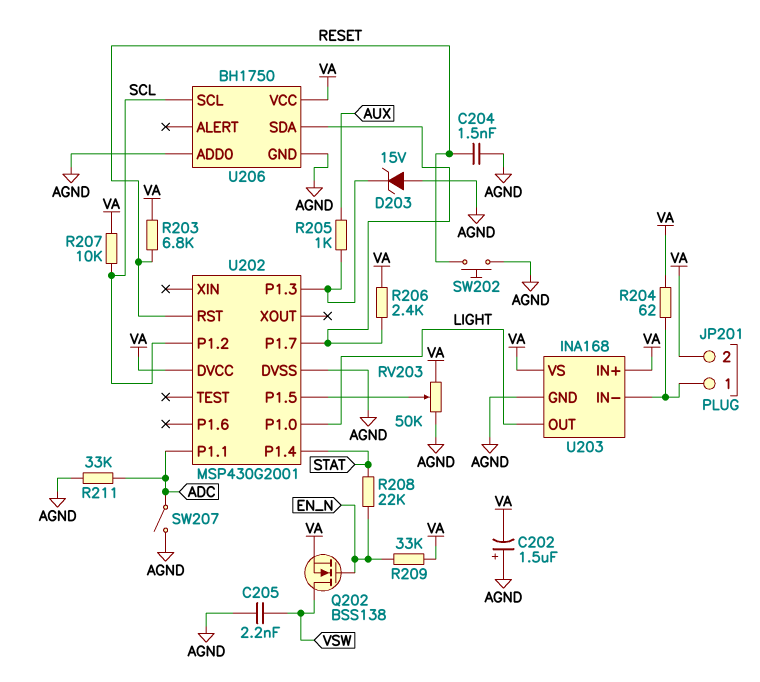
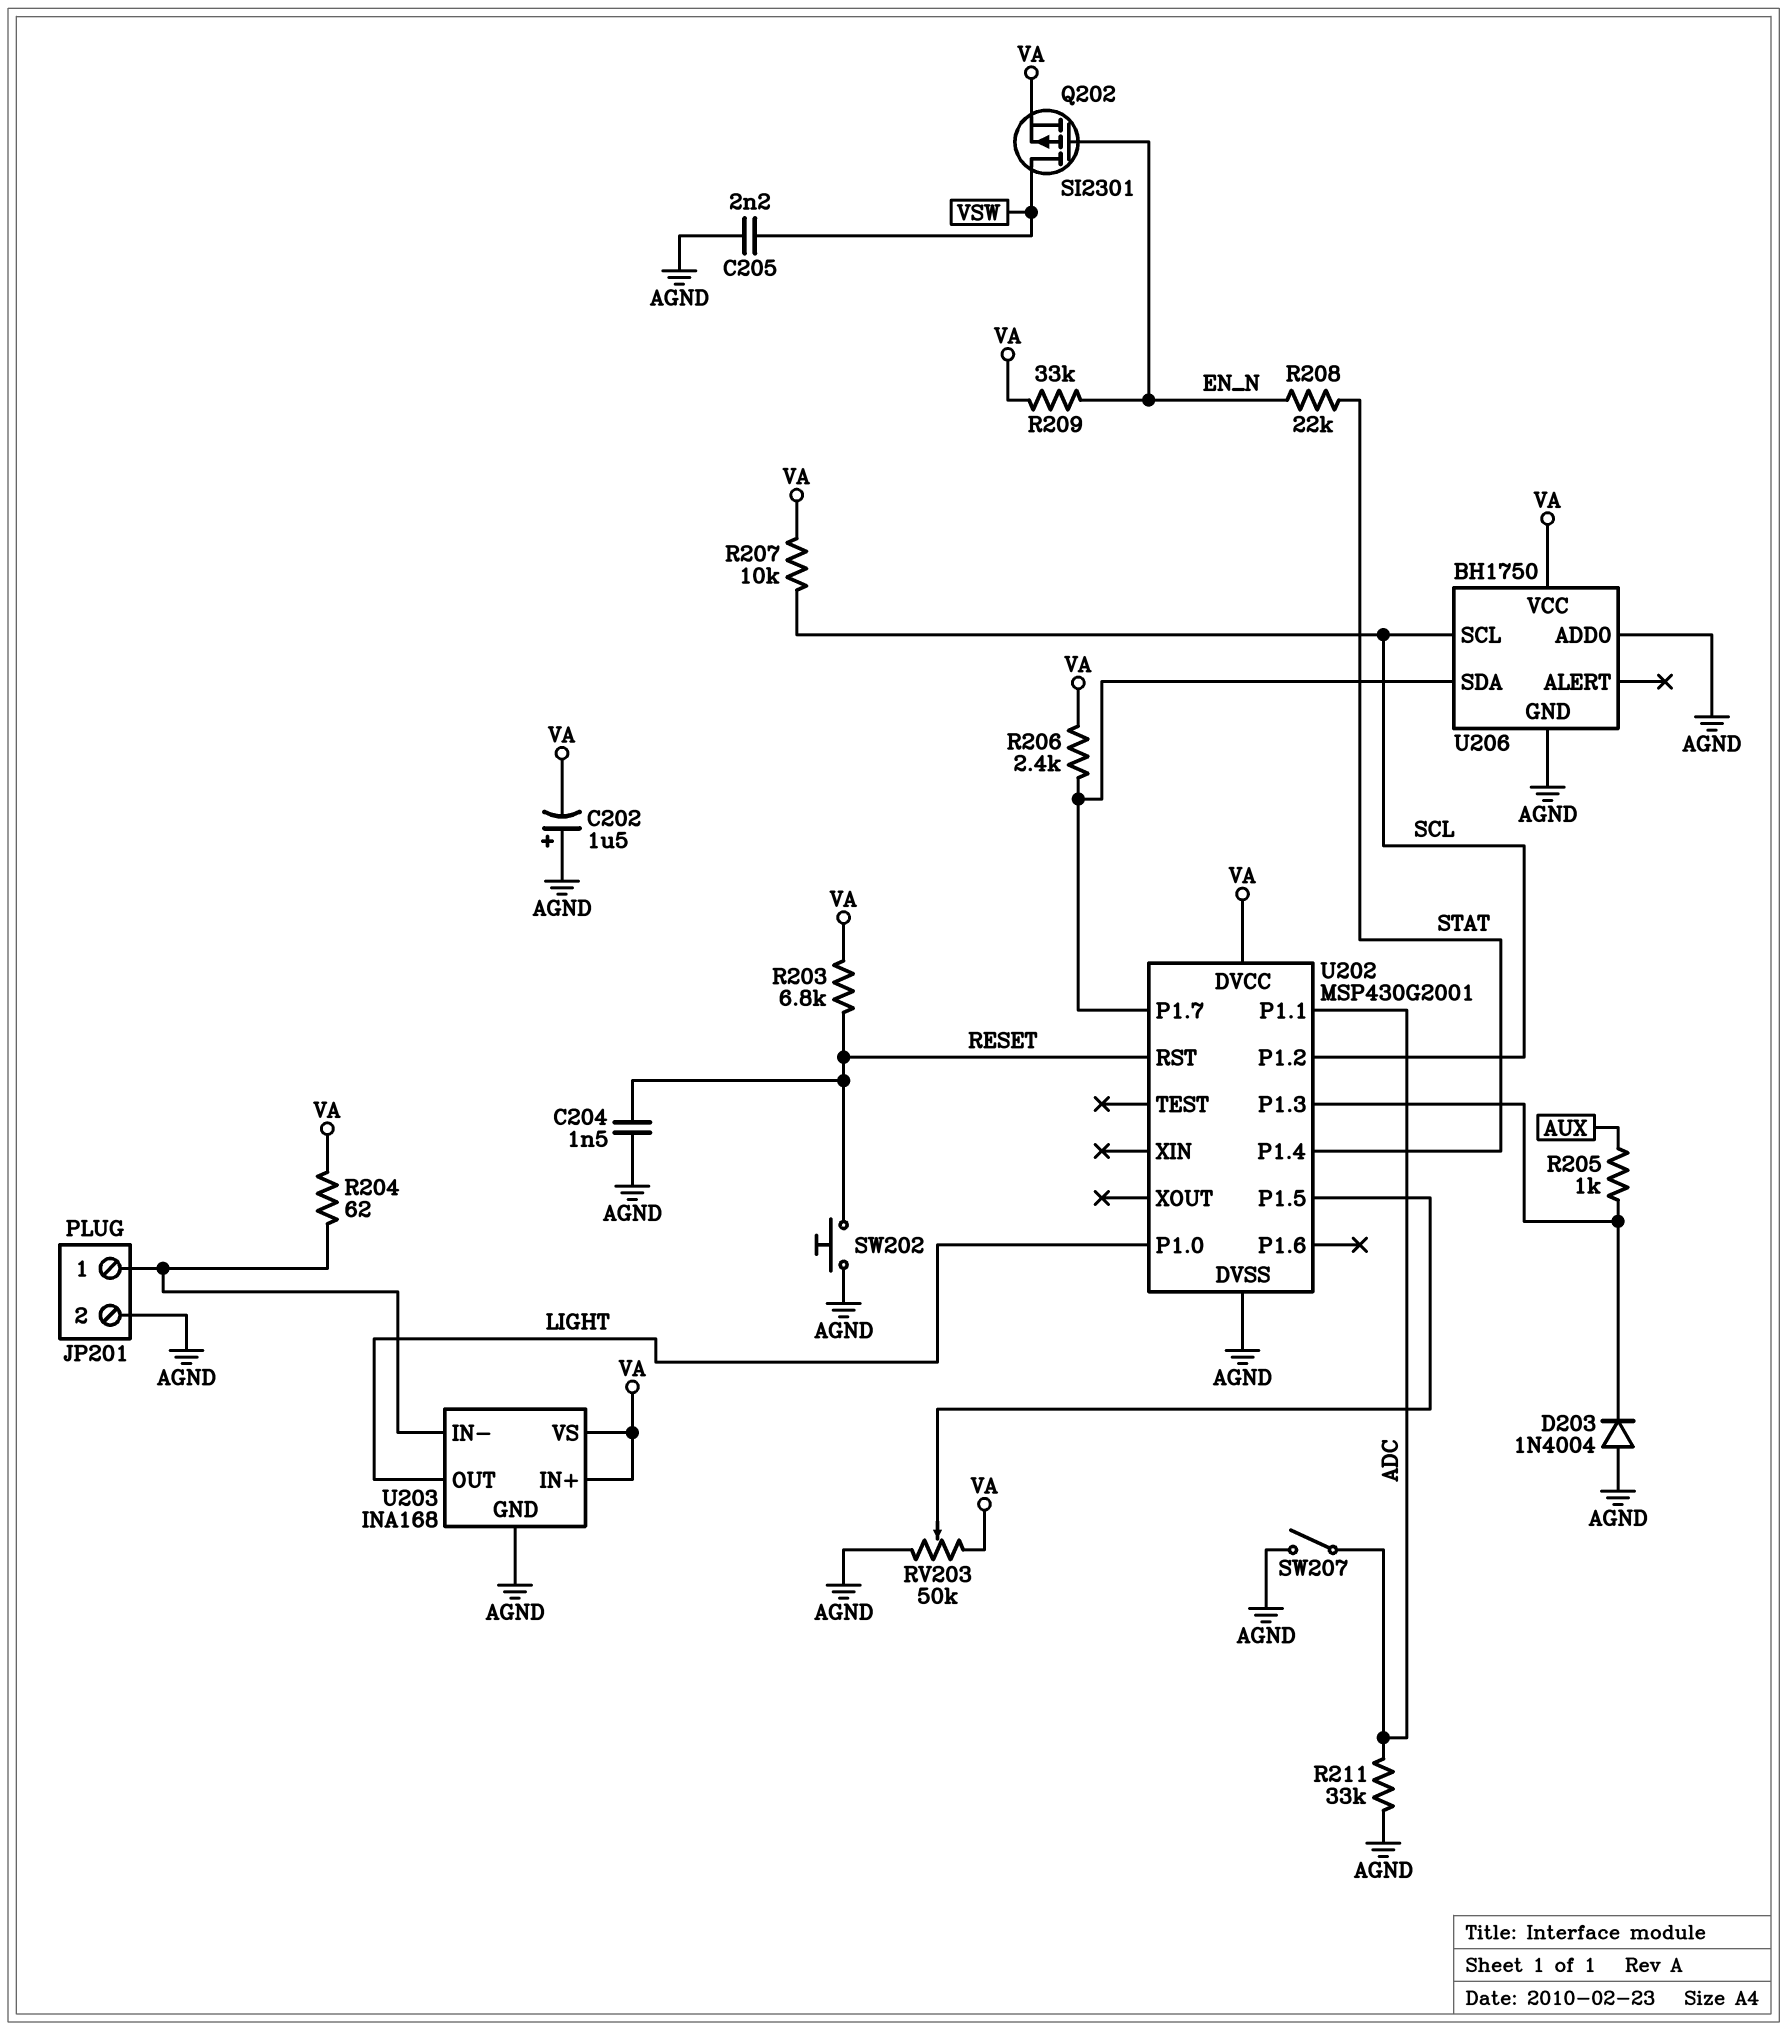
D203: zener 15V (A AGND, K U202/P1.3) -> diode 1N4004 (A AGND, K U202/P1.3)
JP201 pin 2: VA -> AGND
Q202: NMOS BSS138 (G EN_N, D VSW, S VA) -> PMOS SI2301 (G EN_N, D VSW, S VA)

